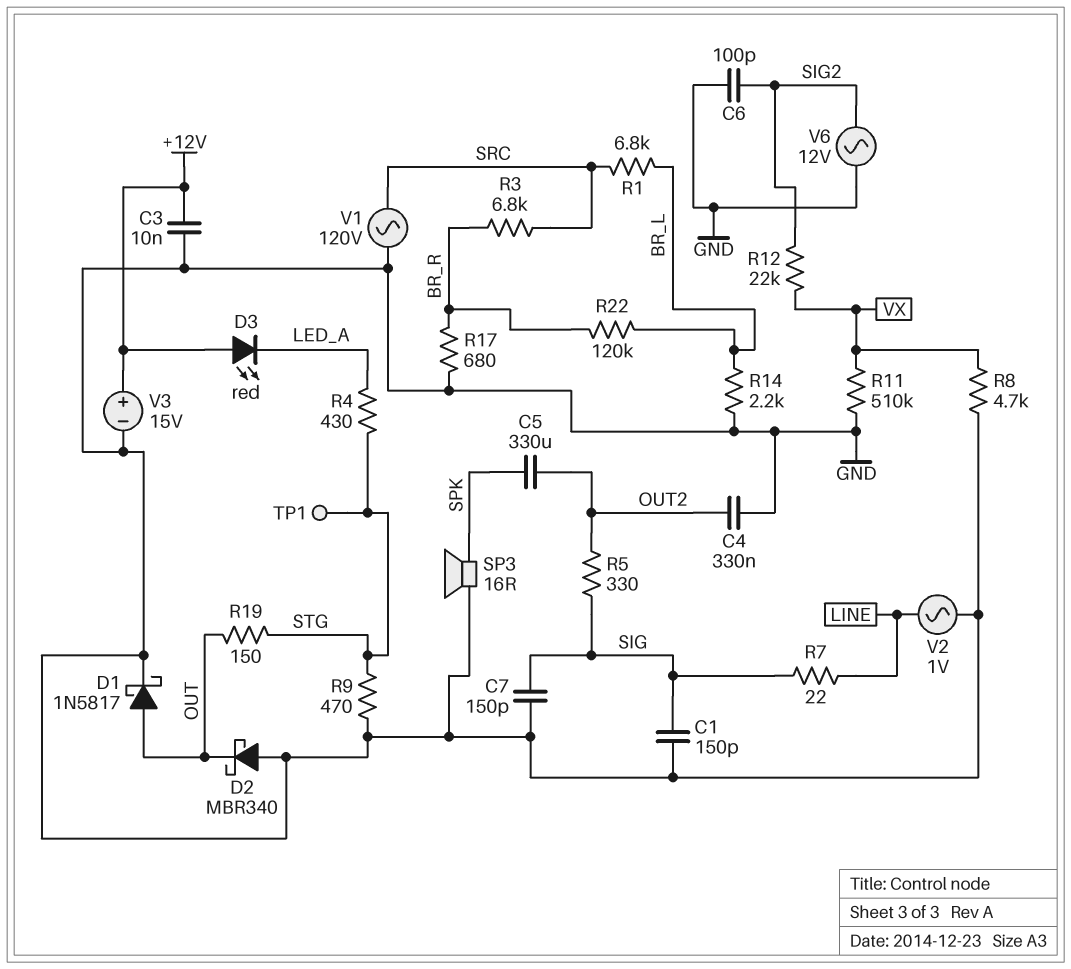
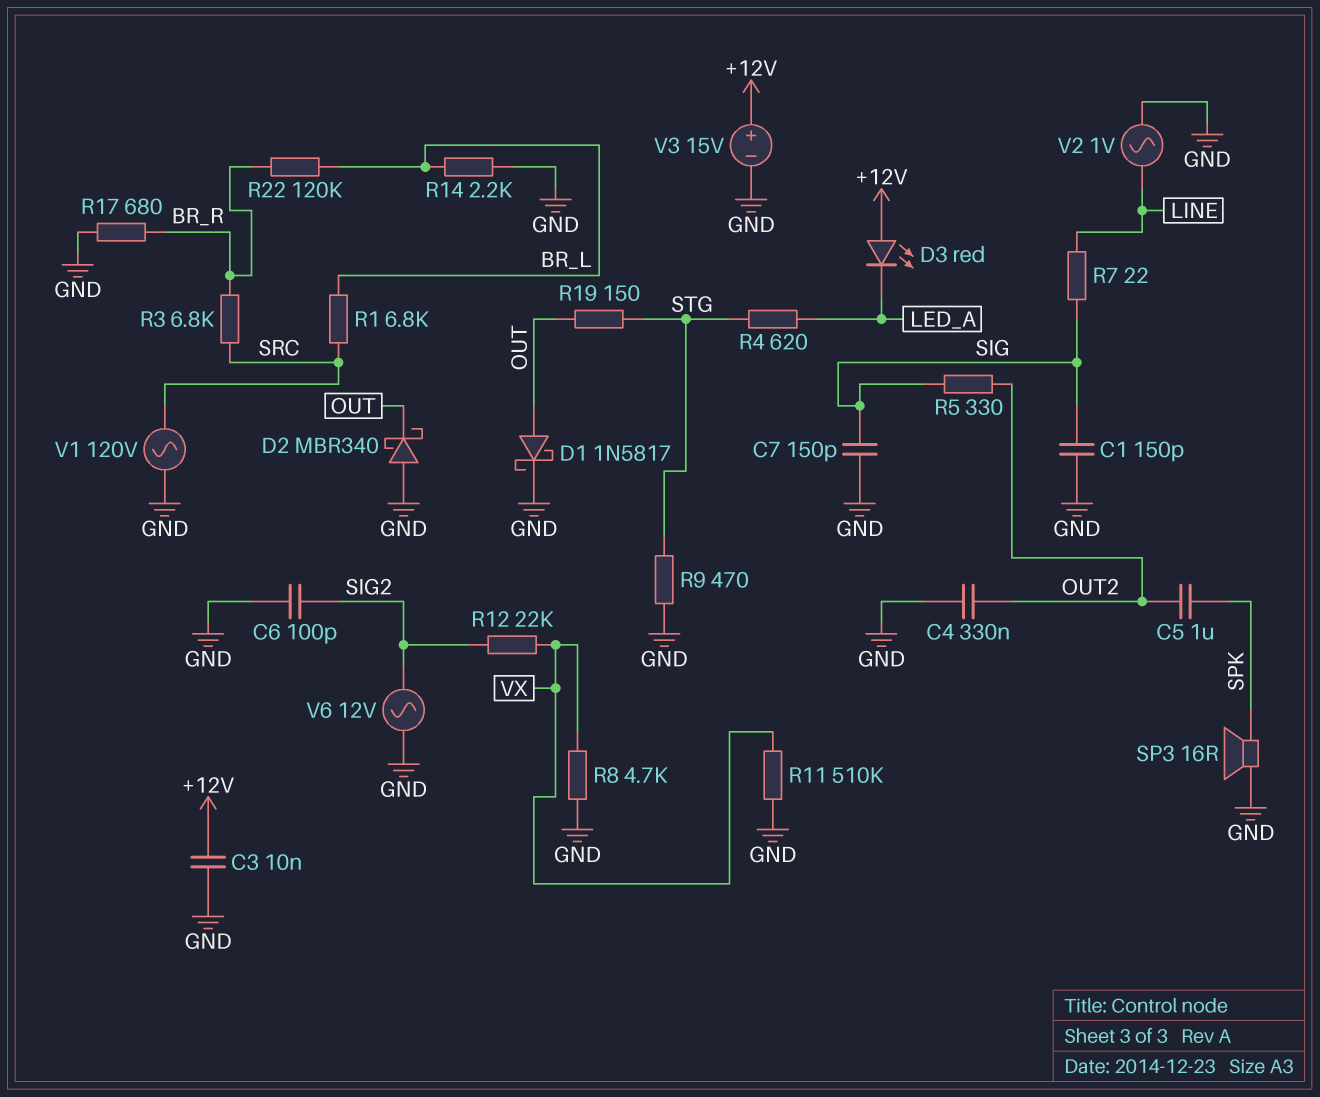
C5: 330uF (OUT2, SPK) -> 1uF (OUT2, SPK)
R4: 430 (LED_A, STG) -> 620 (LED_A, STG)
TP1: test point (STG) -> none

